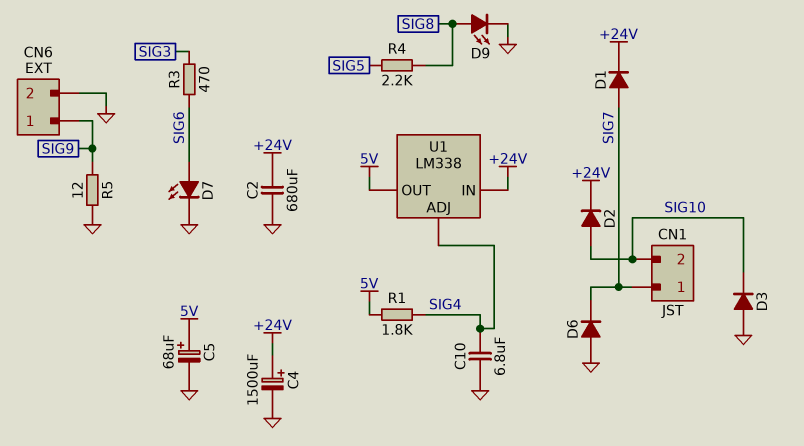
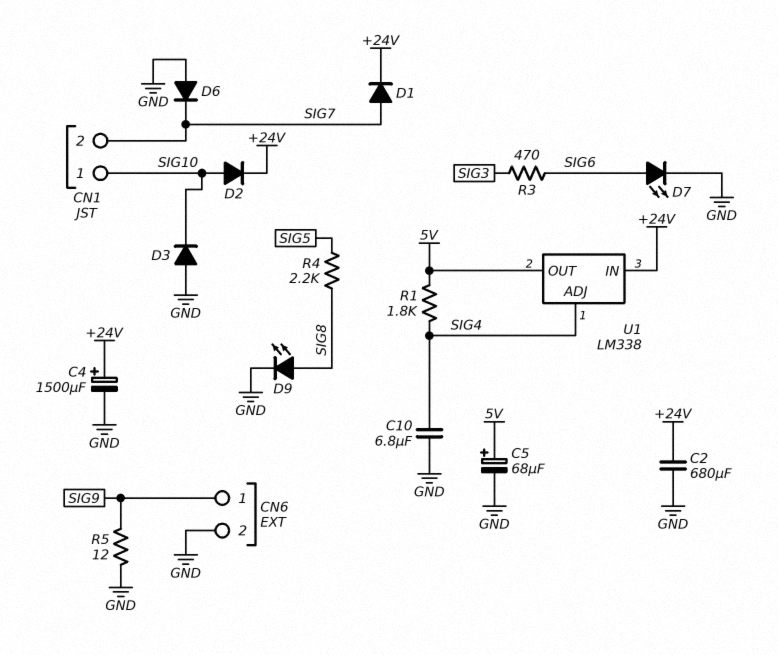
CN1 pin 1: SIG7 -> SIG10
CN1 pin 2: SIG10 -> SIG7

